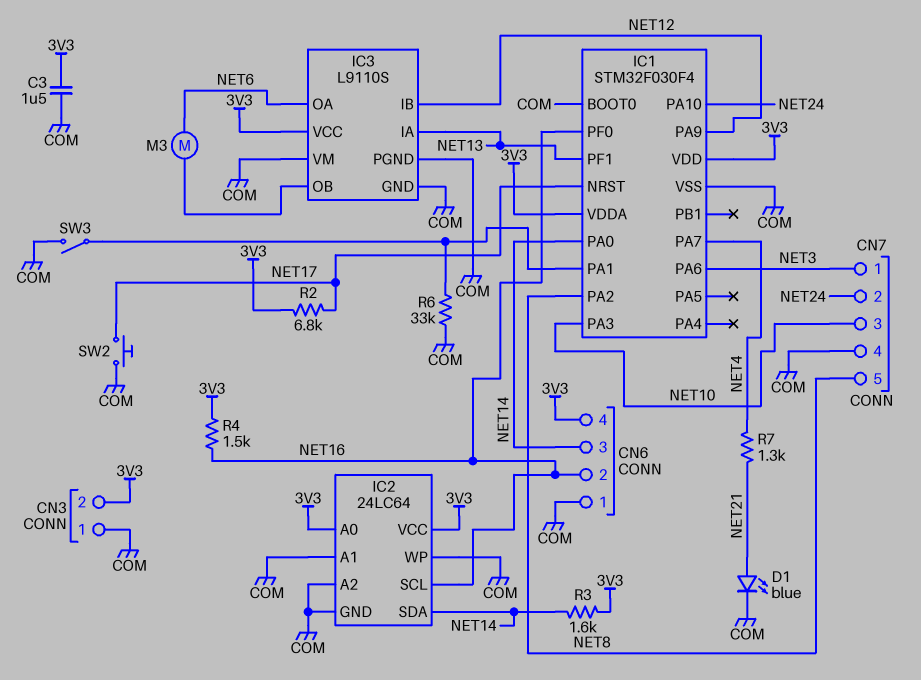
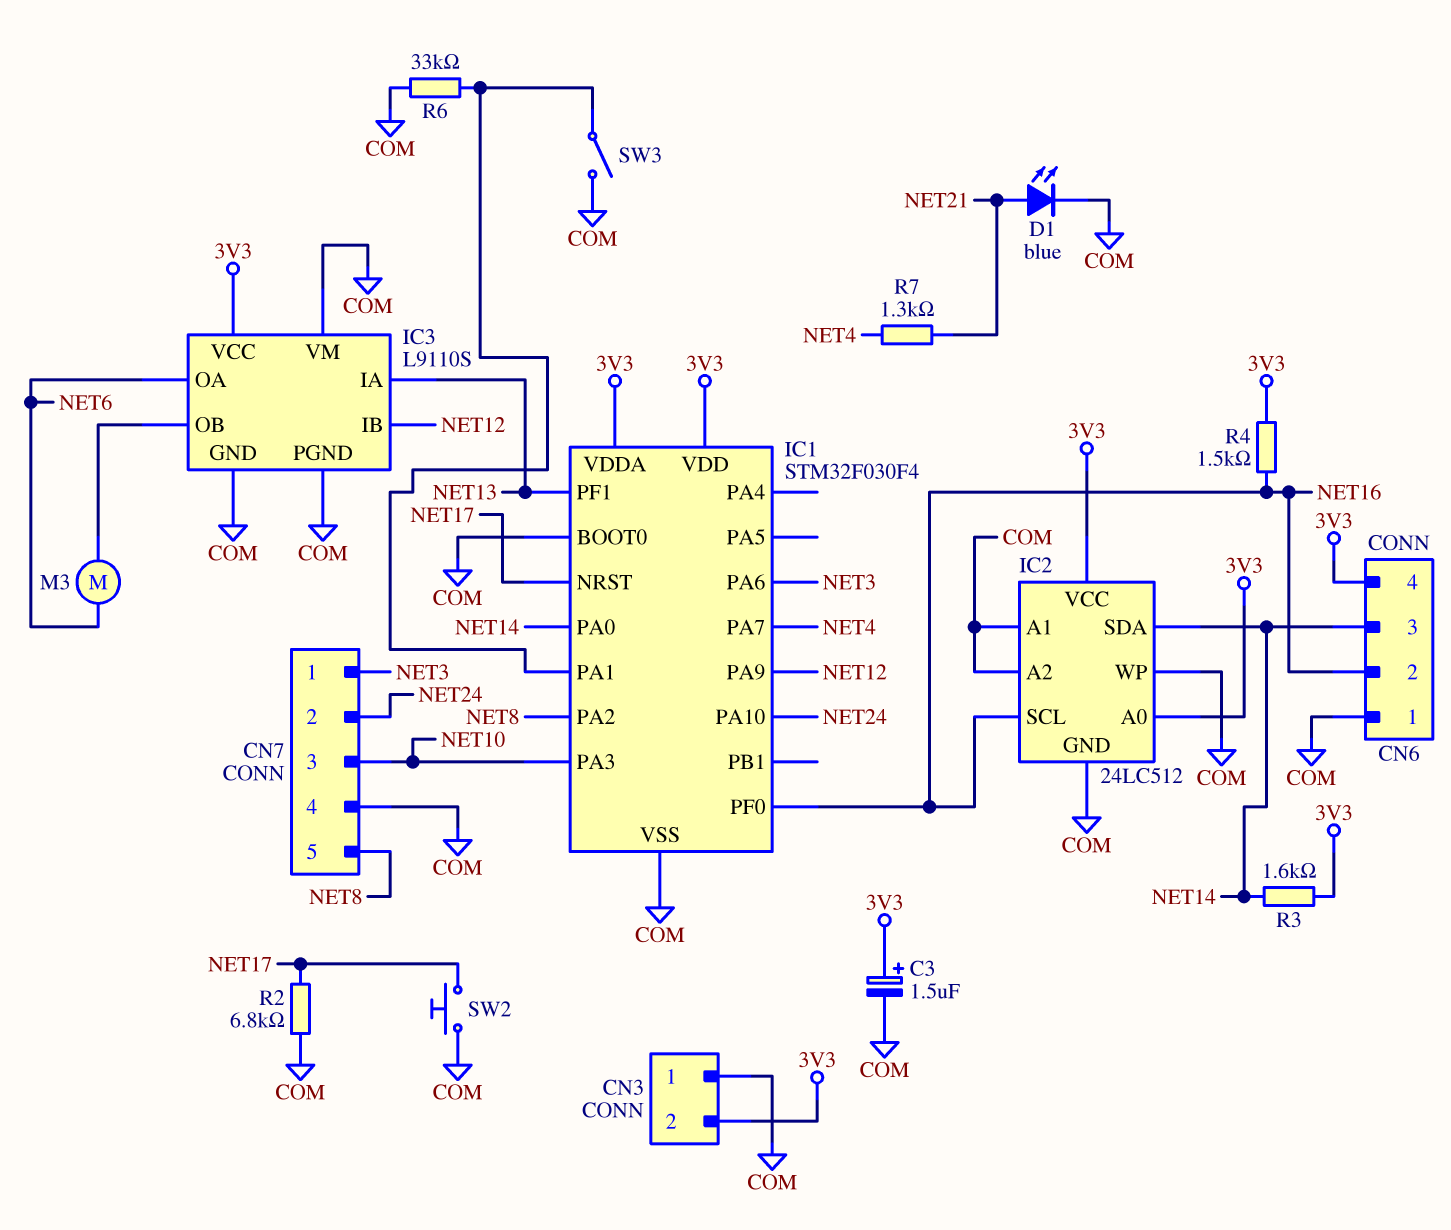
C3: 1.5uF (3V3, COM) -> 1.5uF (plus 3V3, minus COM)
IC2: 24LC64 -> 24LC512
R2: 6.8k (3V3, NET17) -> 6.8k (COM, NET17)

